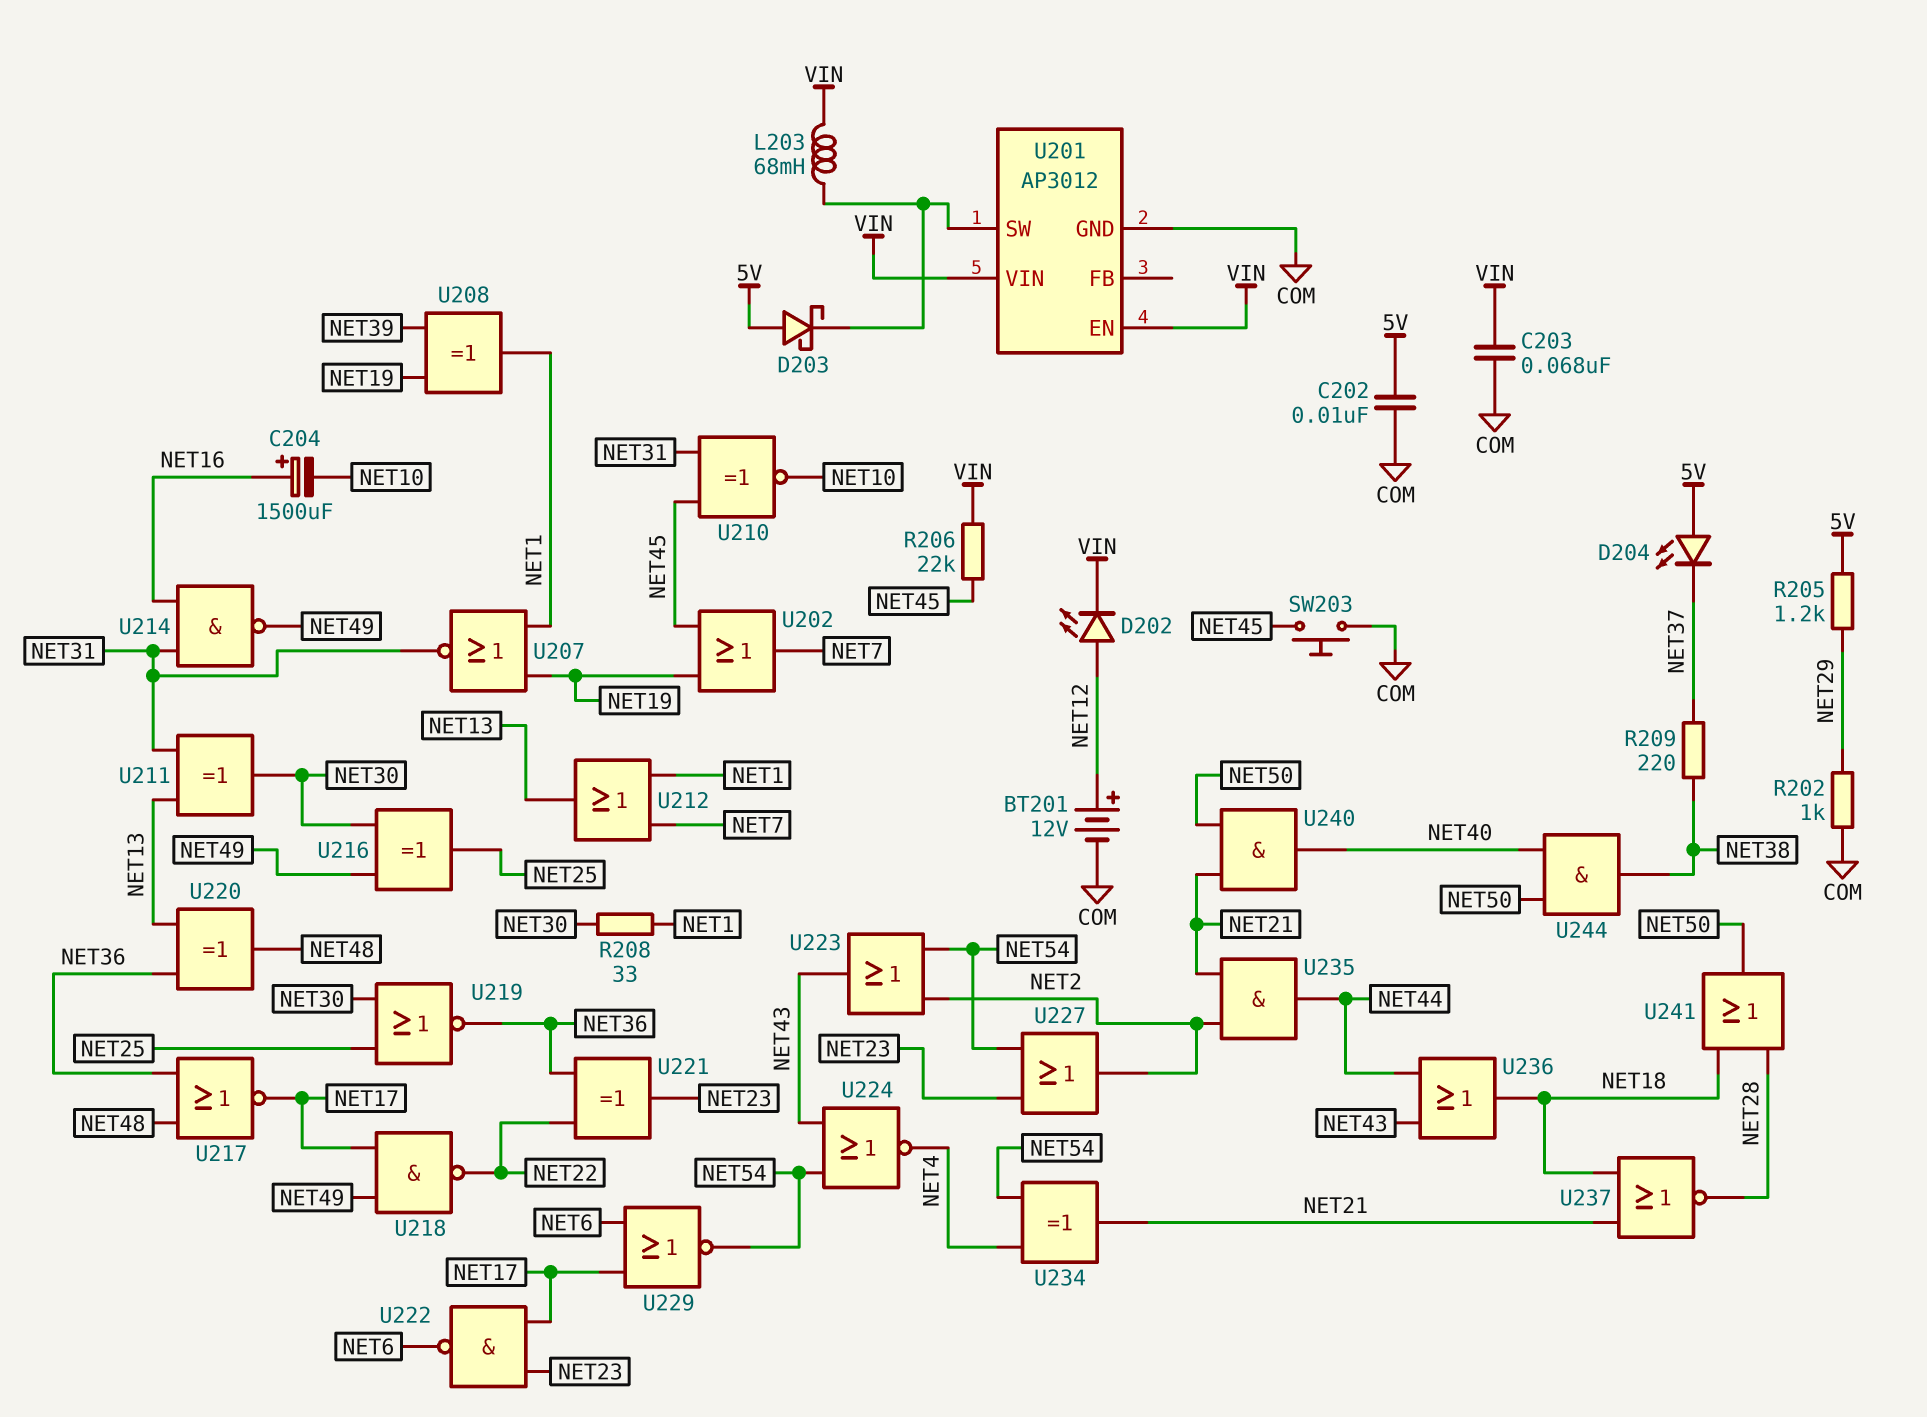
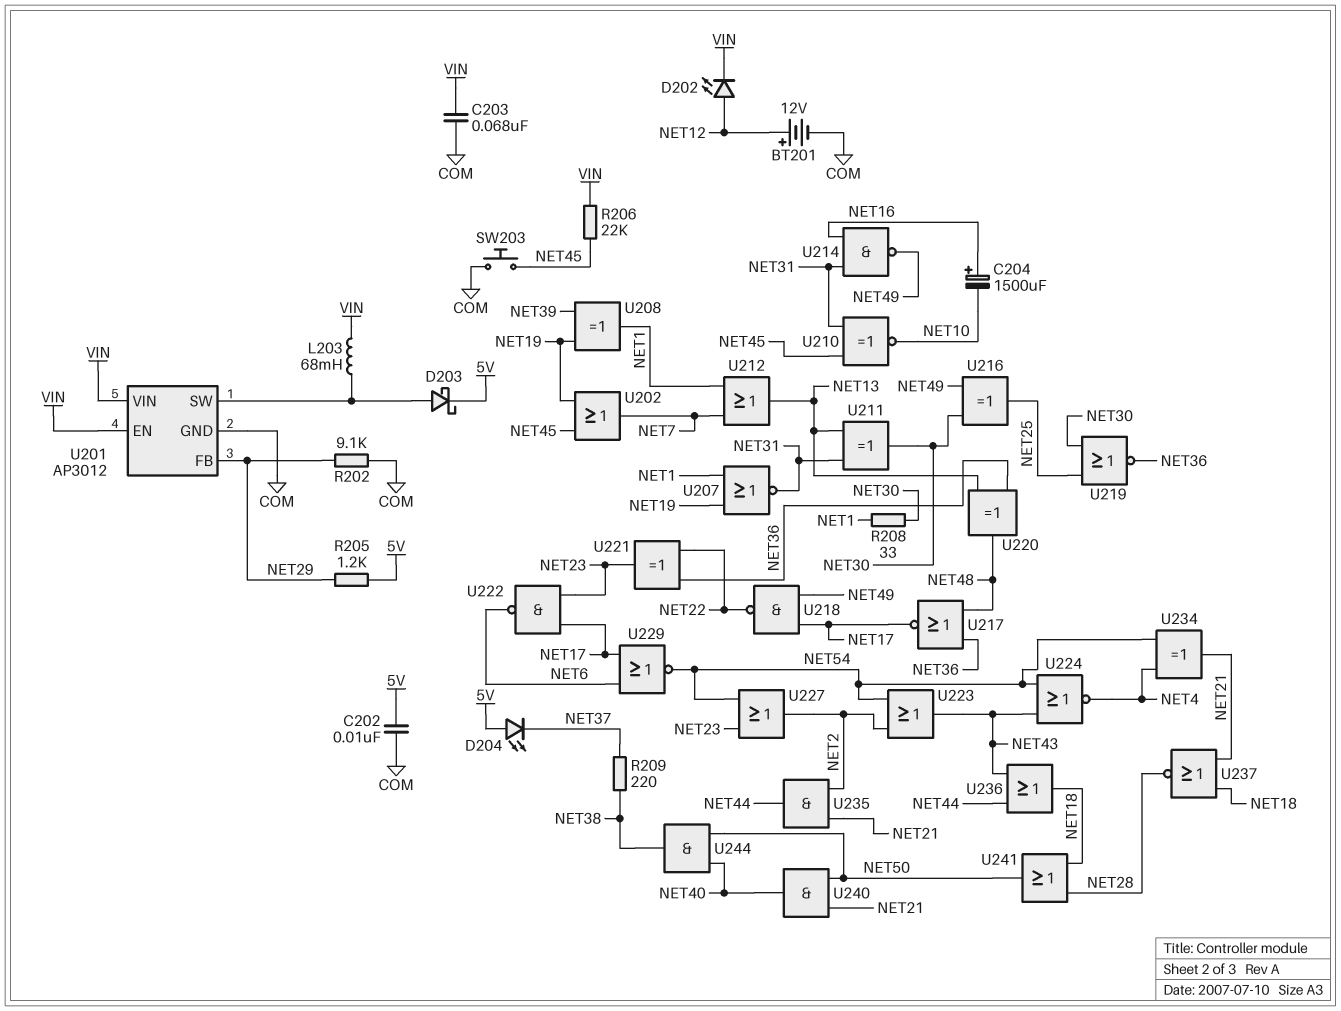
D203: schottky (A 5V, K U201/SW) -> schottky (A U201/SW, K 5V)
R202: 1k (COM, NET29) -> 9.1k (COM, NET29)
U201 pin FB: none -> NET29

